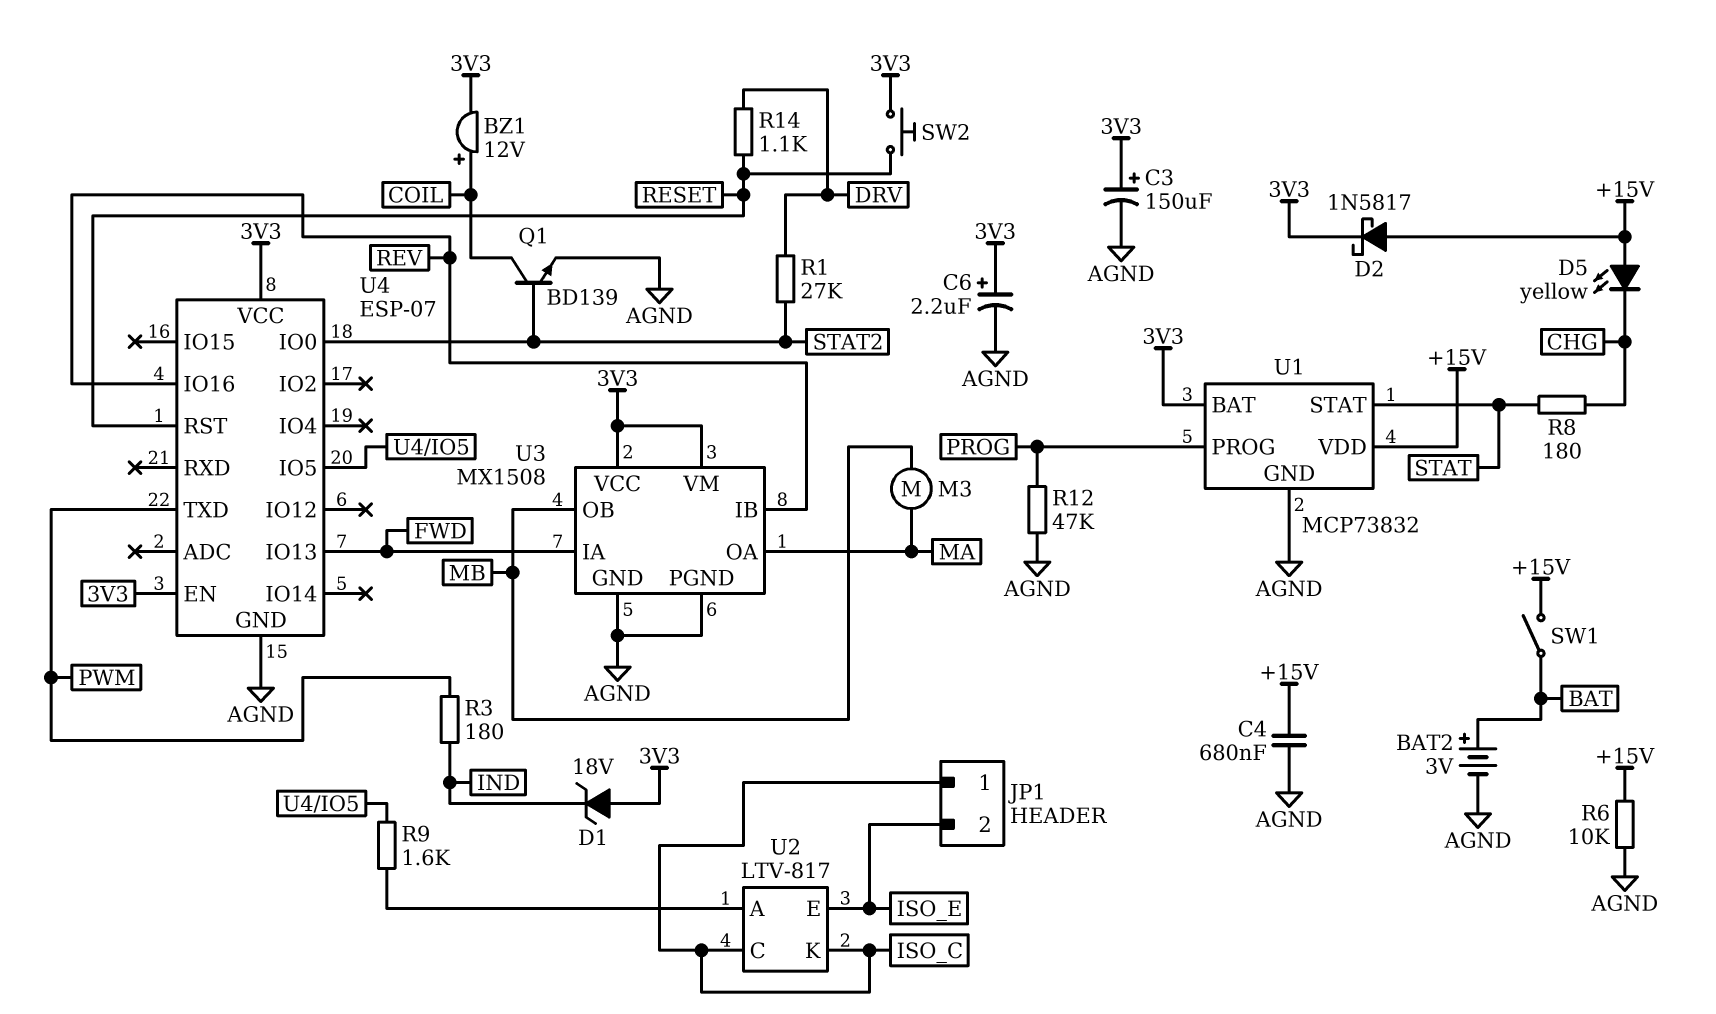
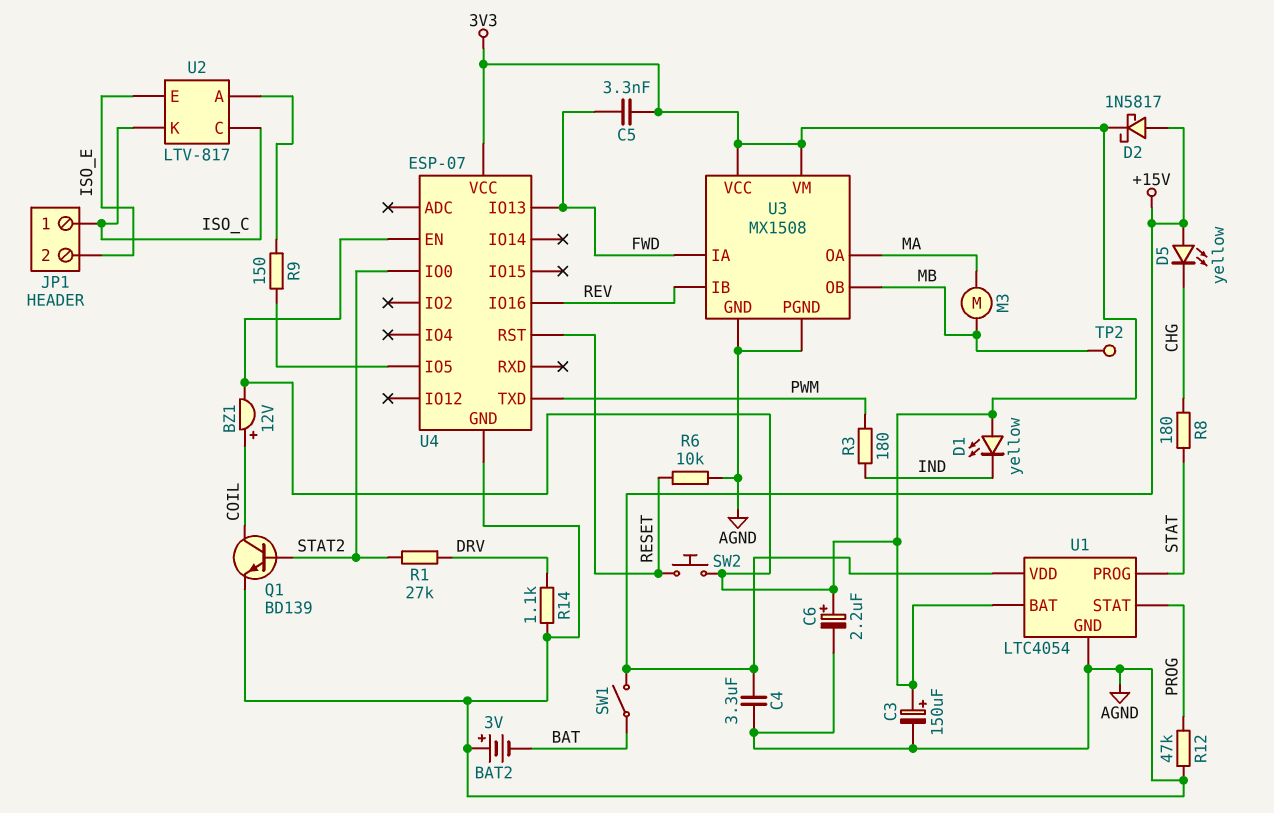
BAT2: 3V (plus BAT, minus AGND) -> 3V (plus AGND, minus BAT)
C4: 680nF (+15V, AGND) -> 3.3uF (+15V, AGND)
C5: none -> 3.3nF (3V3, FWD)
D1: zener 18V (A 3V3, K IND) -> LED yellow (A 3V3, K IND)
R6: 10k (+15V, AGND) -> 10k (AGND, RESET)
R9: 1.6k (U2/A, U4/IO5) -> 150 (U2/A, U4/IO5)
R14: 1.1k (DRV, RESET) -> 1.1k (AGND, DRV)
TP2: none -> test point (MB)
U1: MCP73832 -> LTC4054
U1 pin PROG: PROG -> STAT
U1 pin STAT: STAT -> PROG

